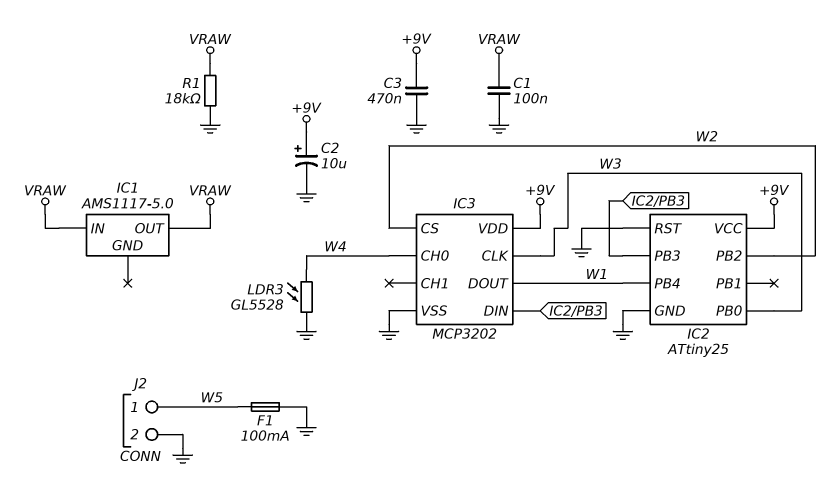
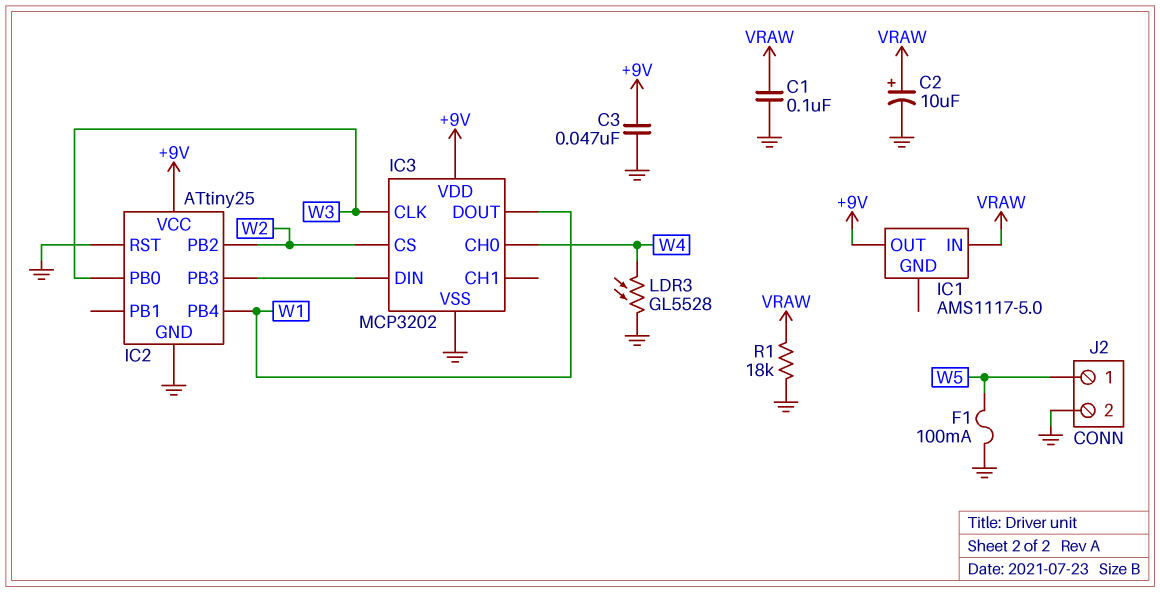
C2: 10uF (plus +9V, minus GND) -> 10uF (plus VRAW, minus GND)
C3: 470nF (+9V, GND) -> 47nF (+9V, GND)
IC1 pin OUT: VRAW -> +9V

